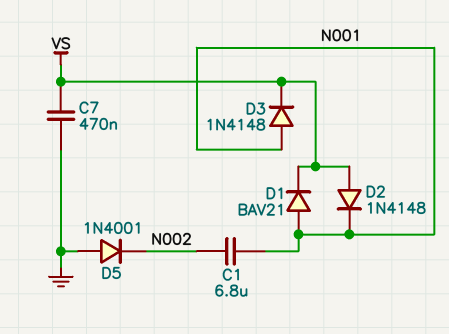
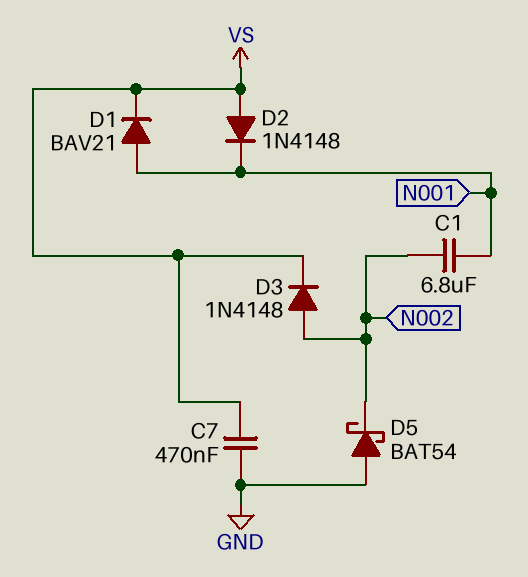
D3: diode 1N4148 (A N001, K VS) -> diode 1N4148 (A N002, K VS)
D5: diode 1N4001 (A GND, K N002) -> schottky BAT54 (A GND, K N002)

